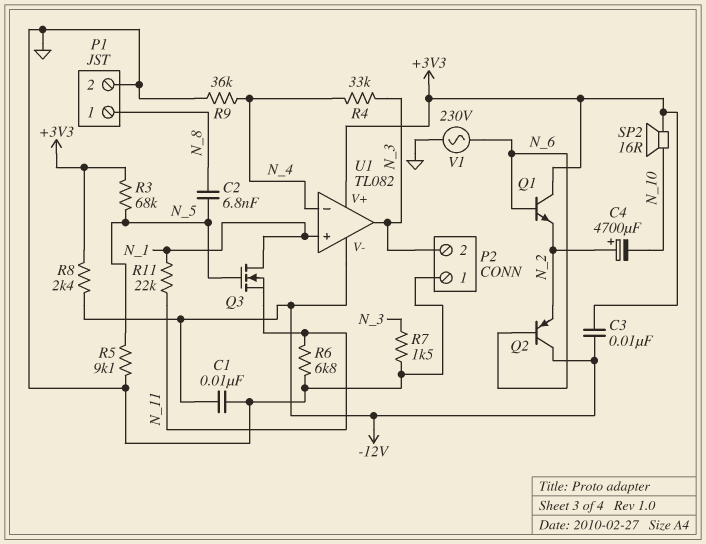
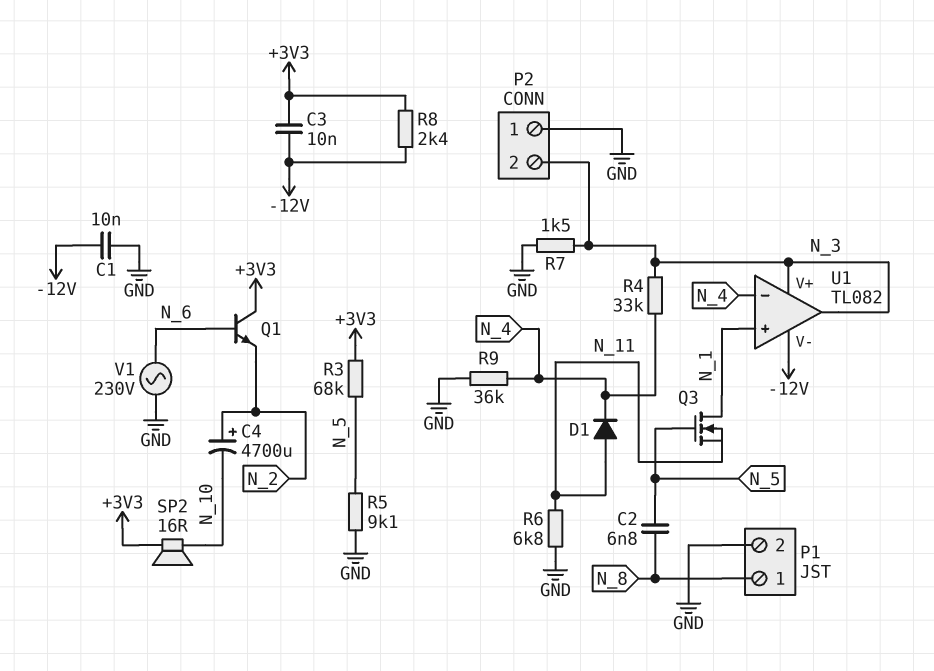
D1: none -> diode (A N_11, K N_4)
Q2: PNP (B N_6, C -12V, E N_2) -> none
R11: 22k (N_1, N_11) -> none
U1 pin V+: +3V3 -> N_3

